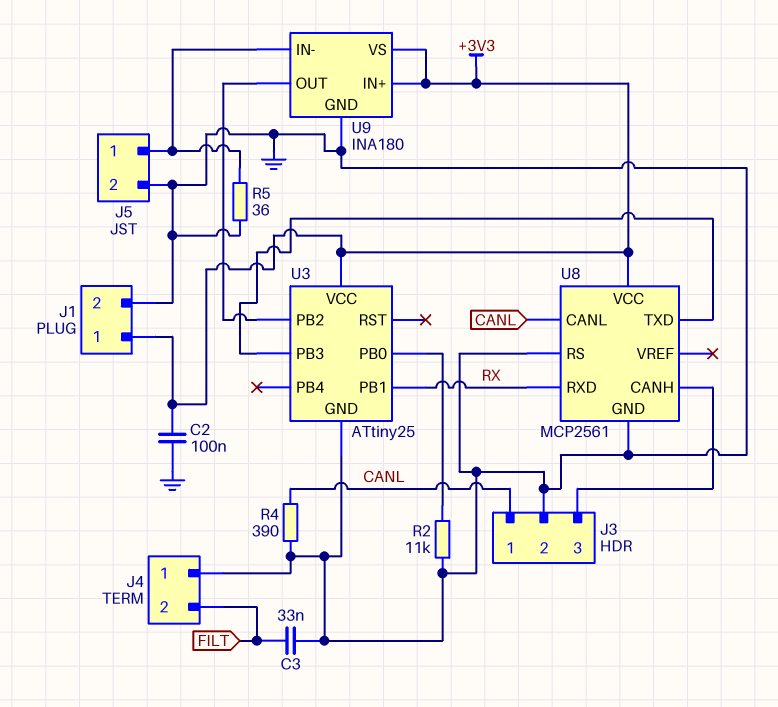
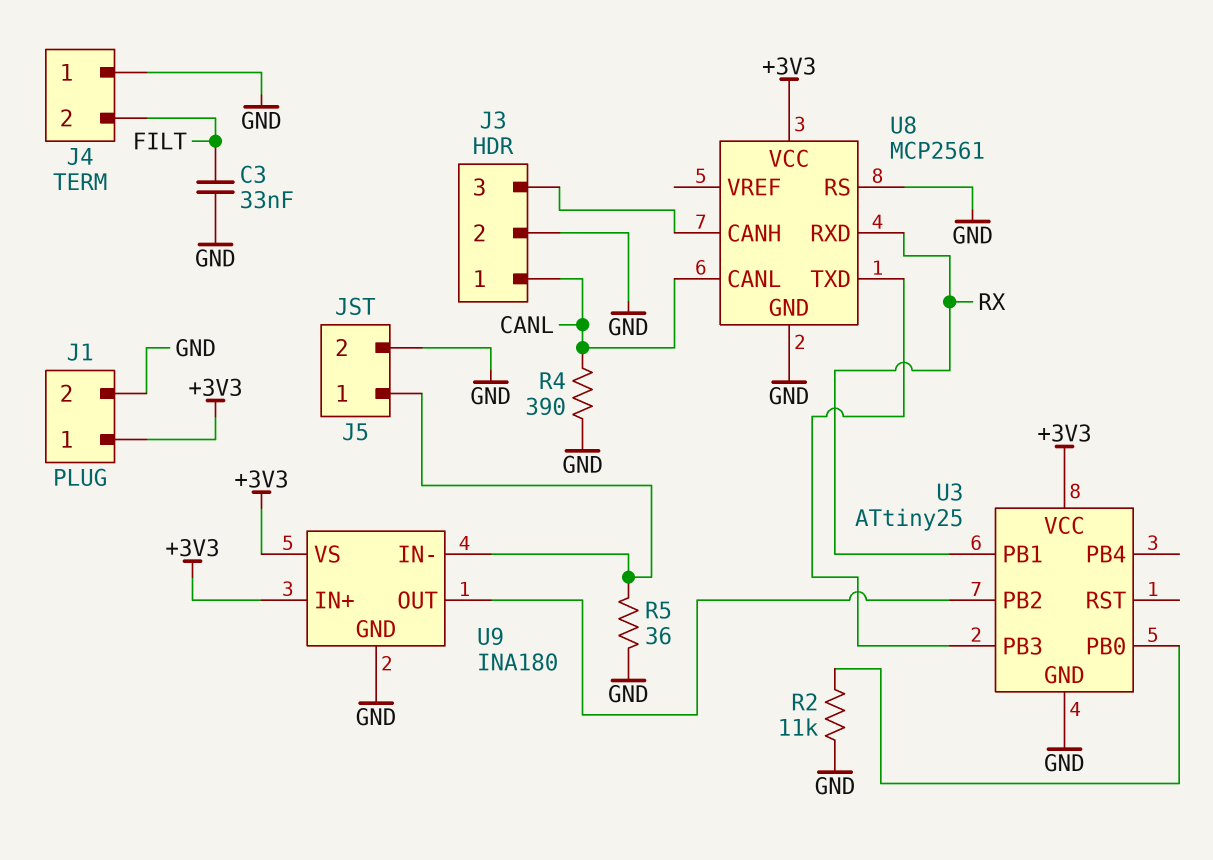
C2: 100nF (+3V3, GND) -> none

